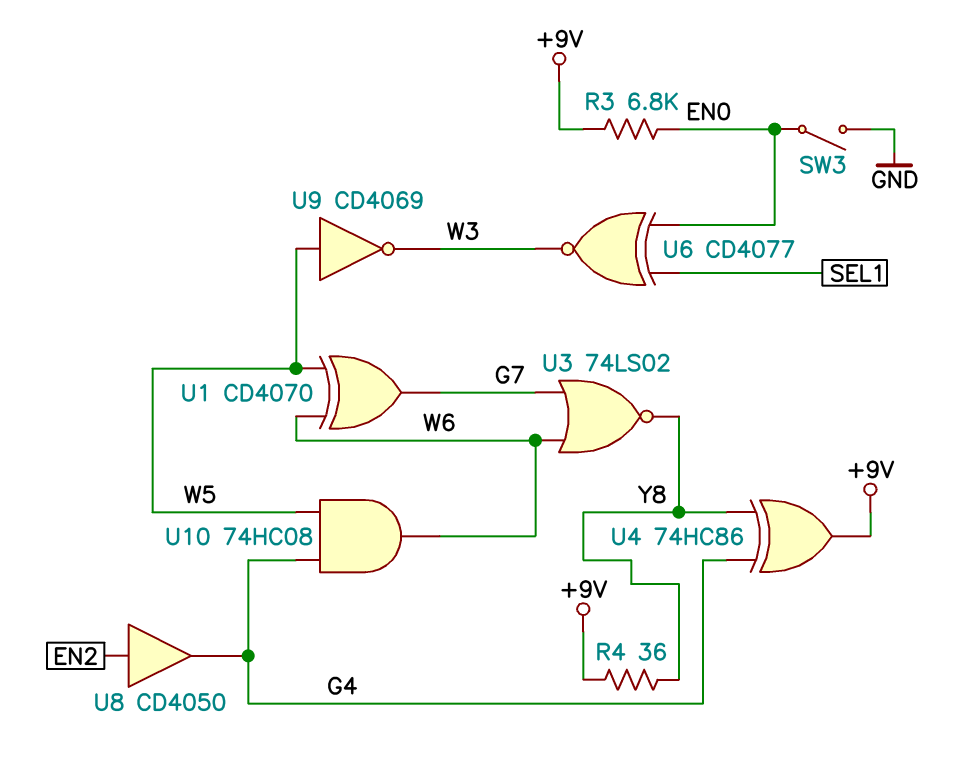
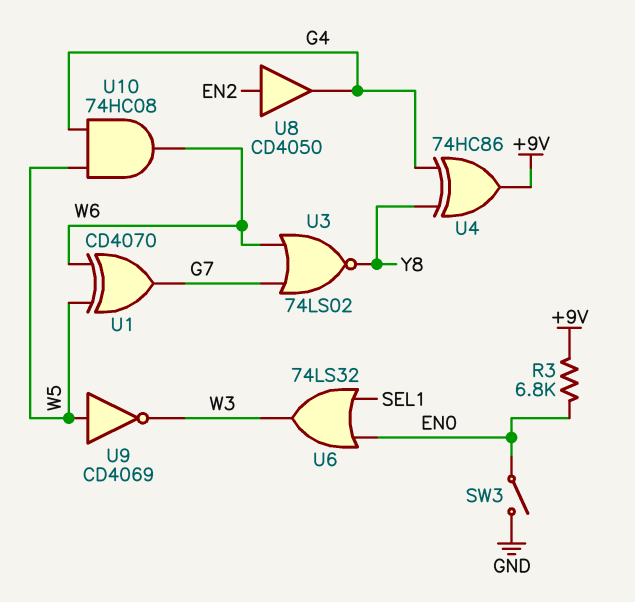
R4: 36 (+9V, Y8) -> none
U6: XNOR CD4077 (in EN0, in SEL1, out W3) -> OR 74LS32 (in EN0, in SEL1, out W3)

